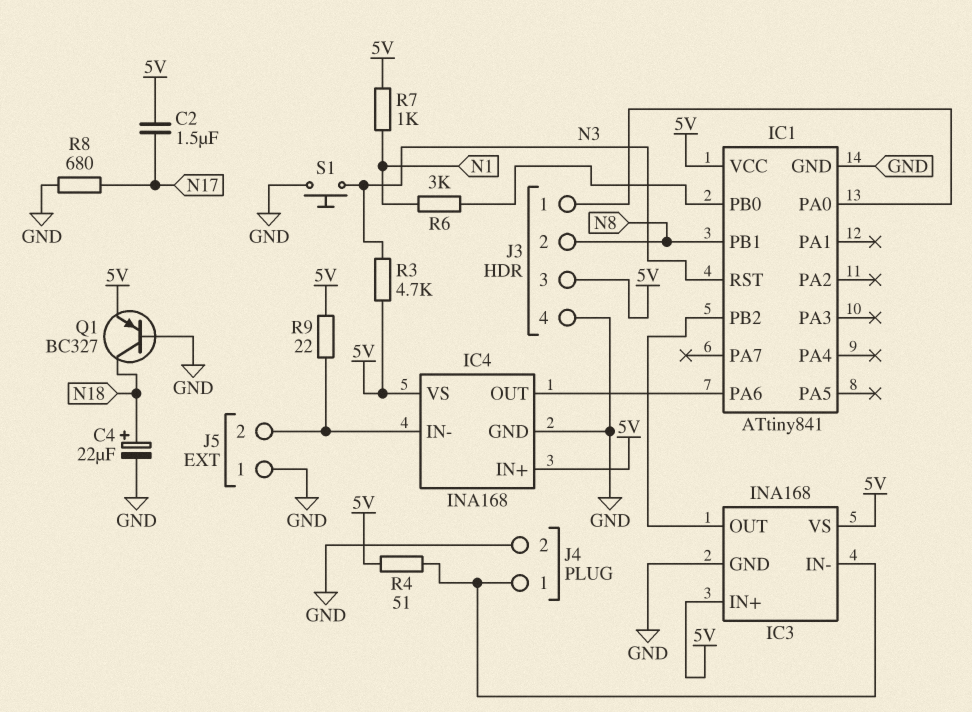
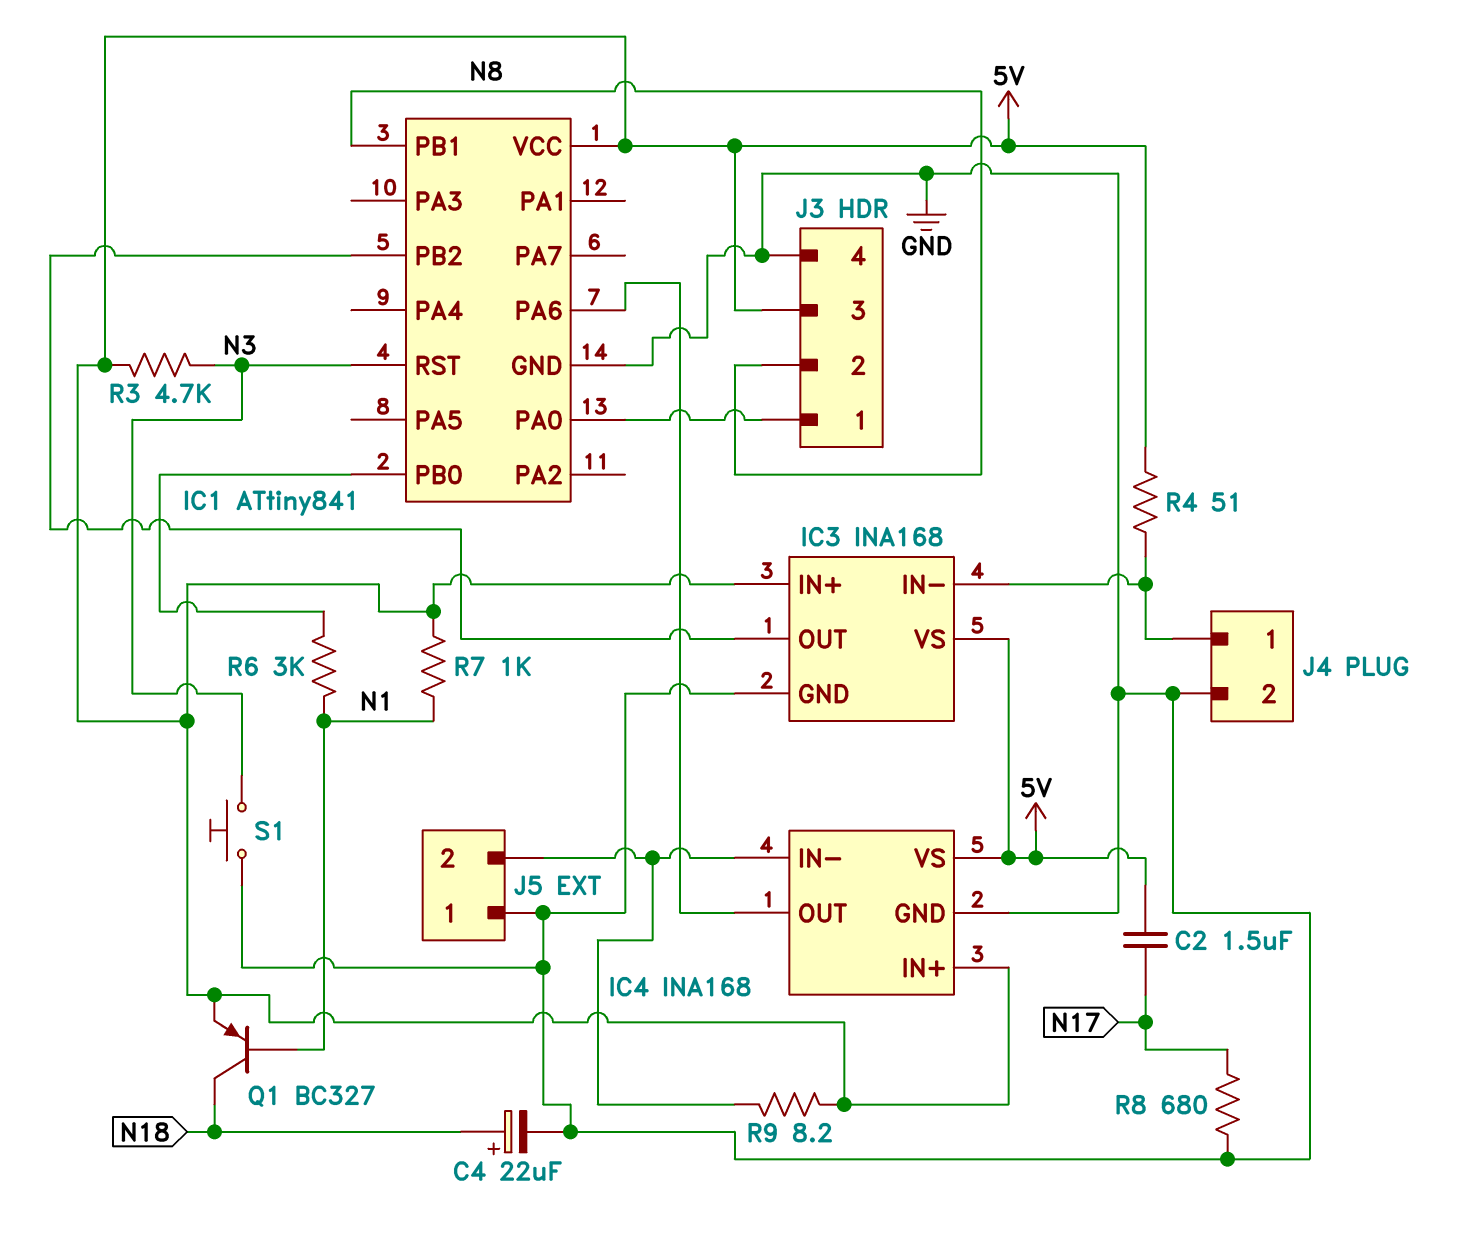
Q1: PNP BC327 (B GND, C N18, E 5V) -> PNP BC327 (B N1, C N18, E 5V)
R9: 22 (5V, IC4/IN-) -> 8.2 (5V, IC4/IN-)

